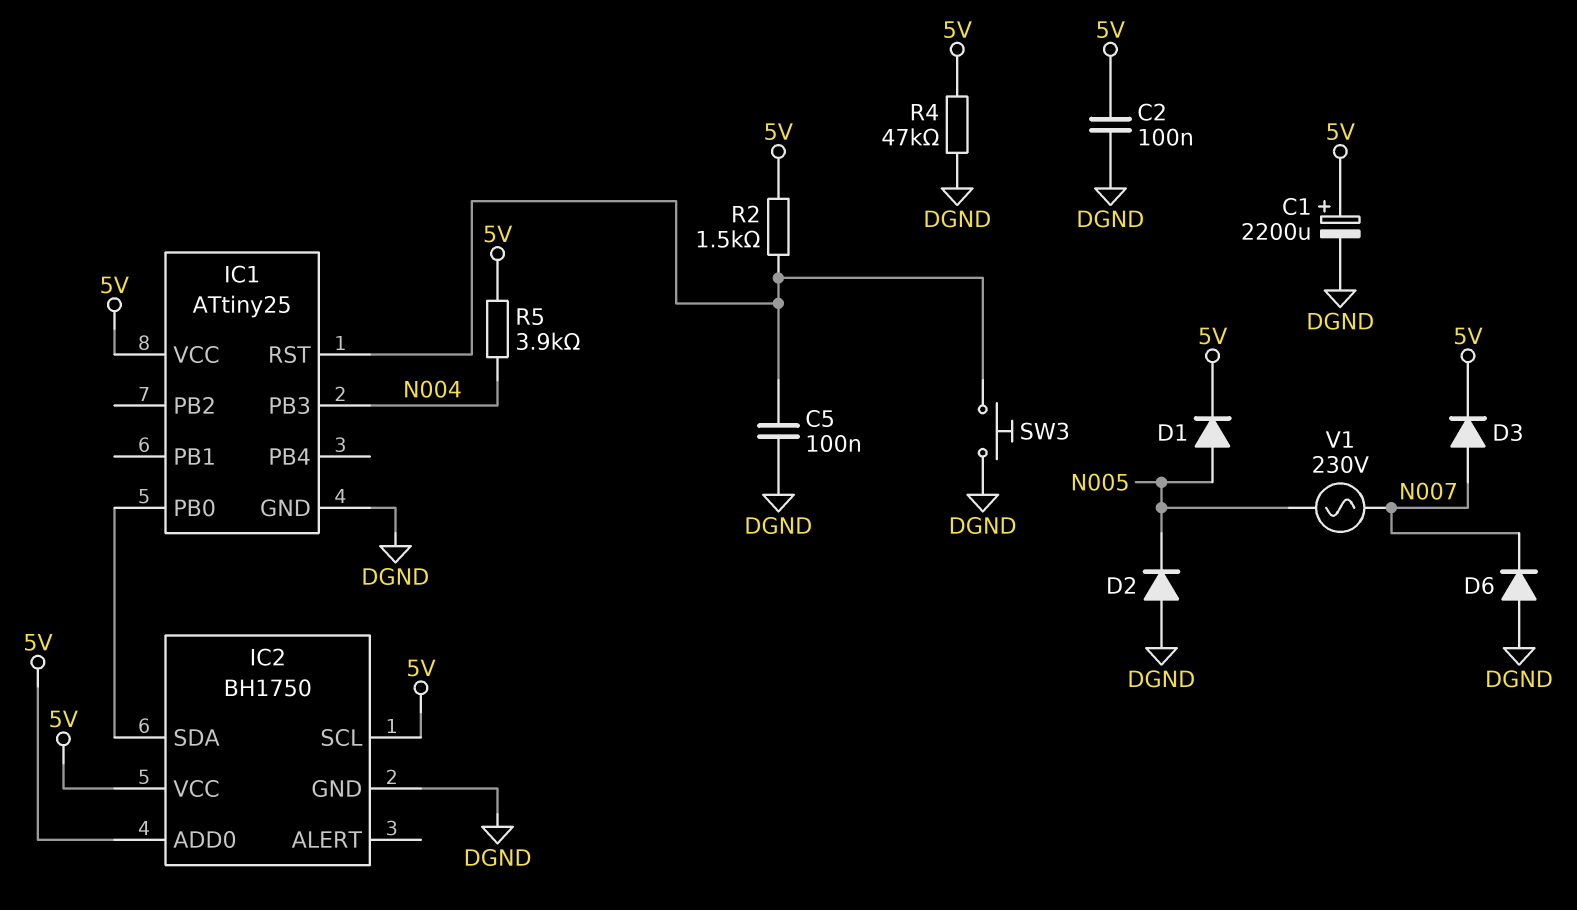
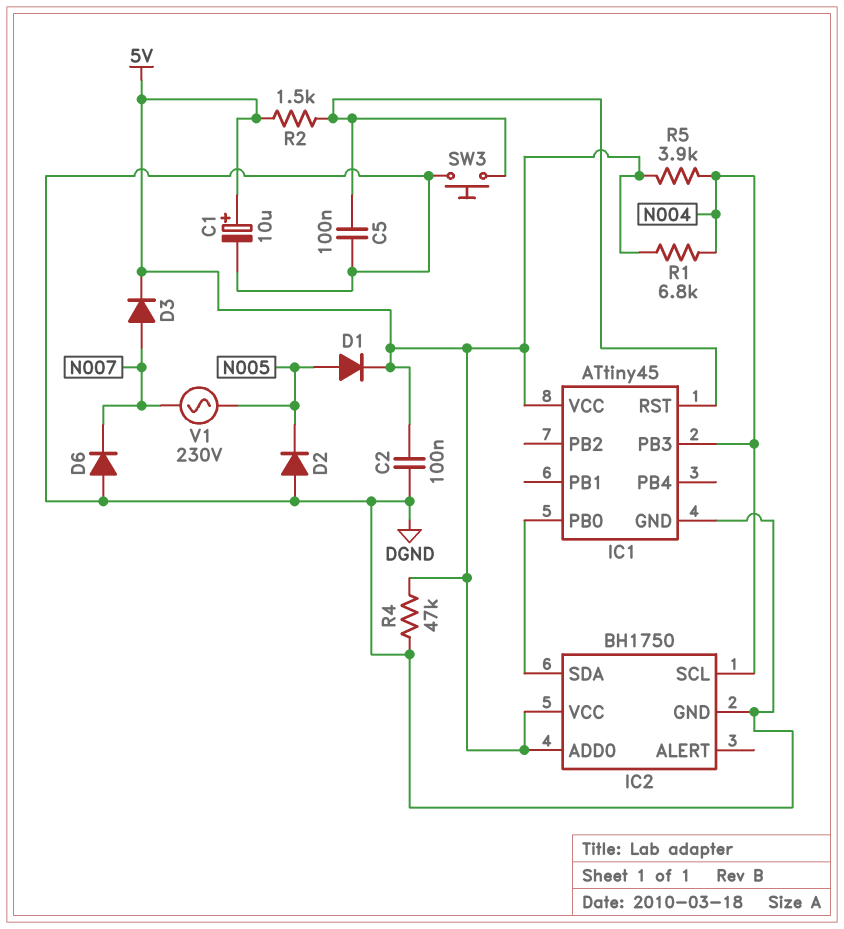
C1: 2200uF (plus 5V, minus DGND) -> 10uF (plus 5V, minus DGND)
IC1: ATtiny25 -> ATtiny45
IC2 pin SCL: 5V -> N004
R1: none -> 6.8k (5V, N004)

